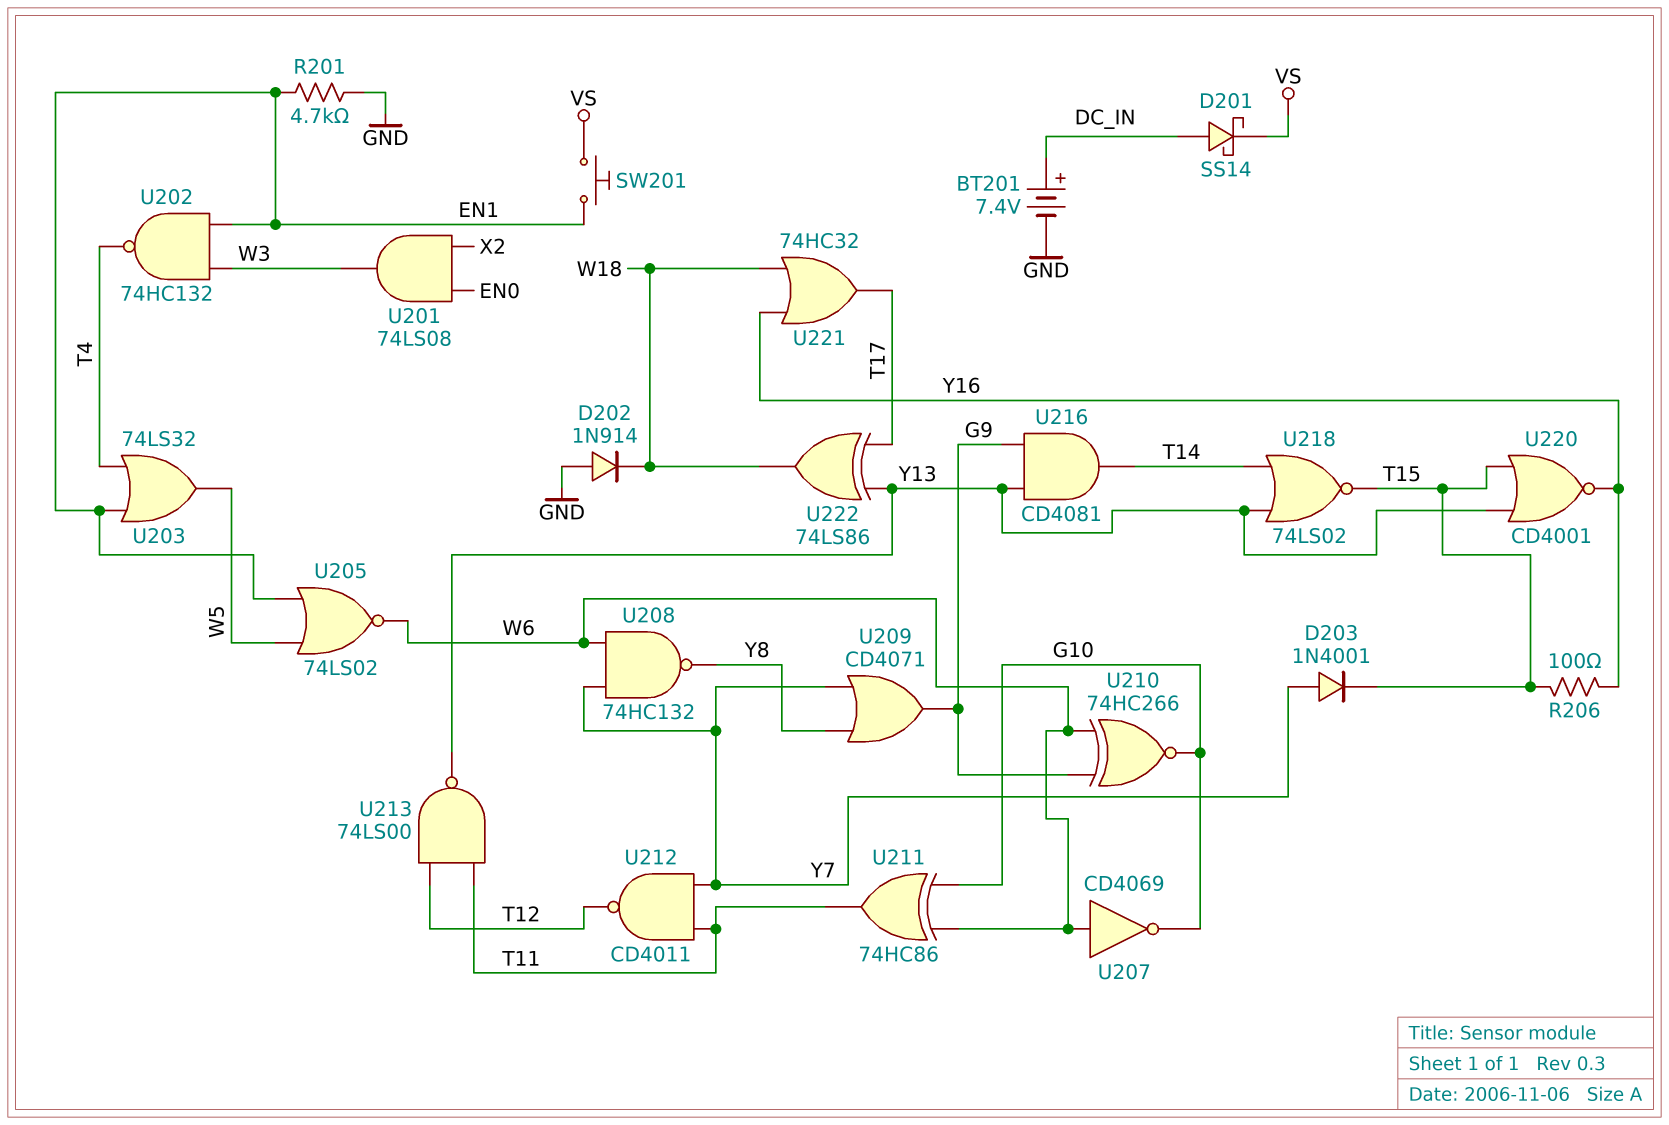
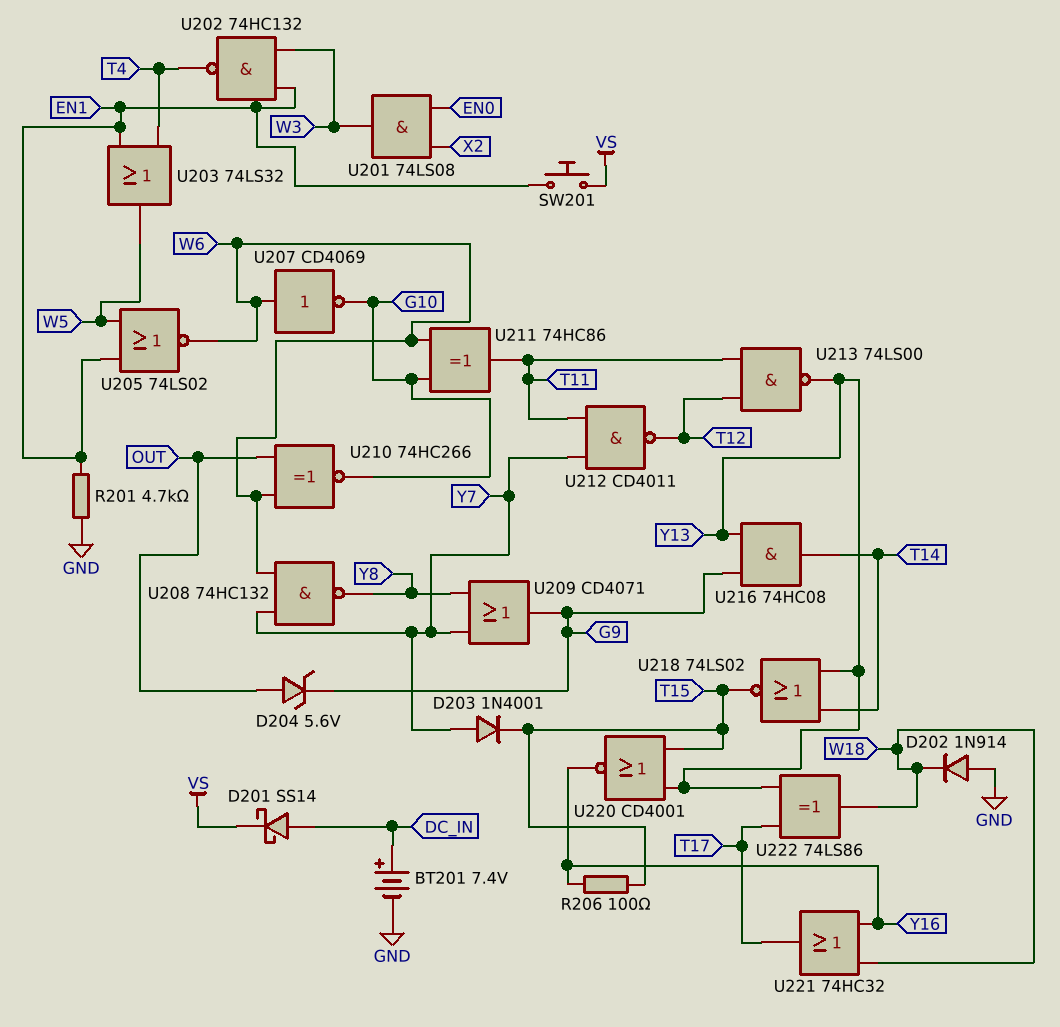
D204: none -> zener 5.6V (A OUT, K G9)
U210: XNOR 74HC266 (in G9, in W6, out G10) -> XNOR 74HC266 (in OUT, in W6, out G10)
U216: AND CD4081 (in G9, in Y13, out T14) -> AND 74HC08 (in G9, in Y13, out T14)

